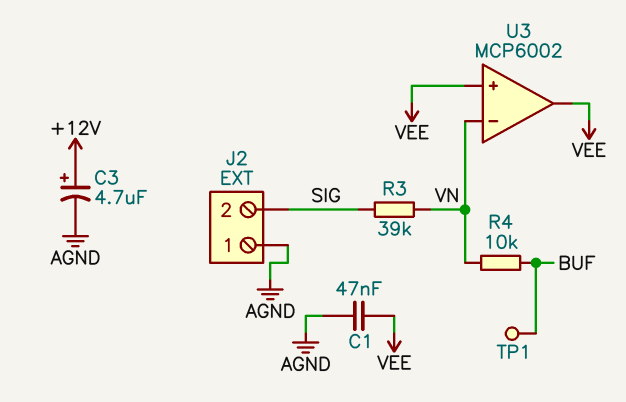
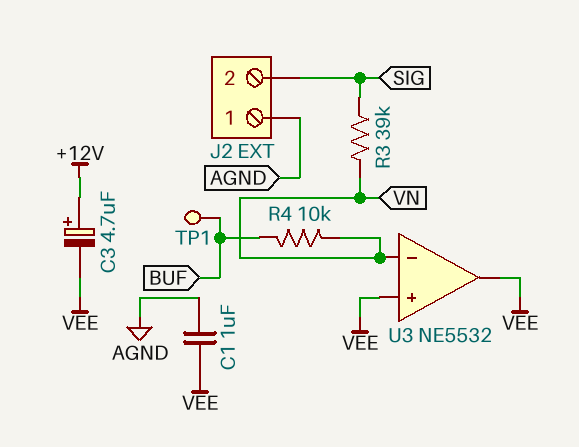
C1: 47nF (AGND, VEE) -> 1uF (AGND, VEE)
C3: 4.7uF (plus +12V, minus AGND) -> 4.7uF (plus +12V, minus VEE)
U3: MCP6002 -> NE5532

